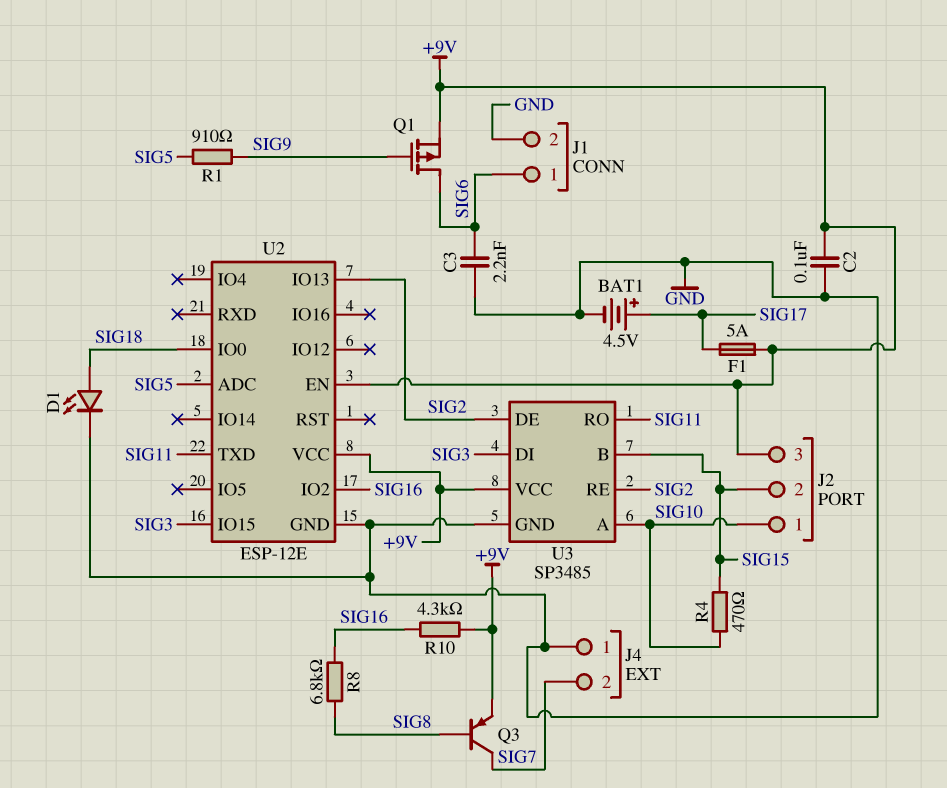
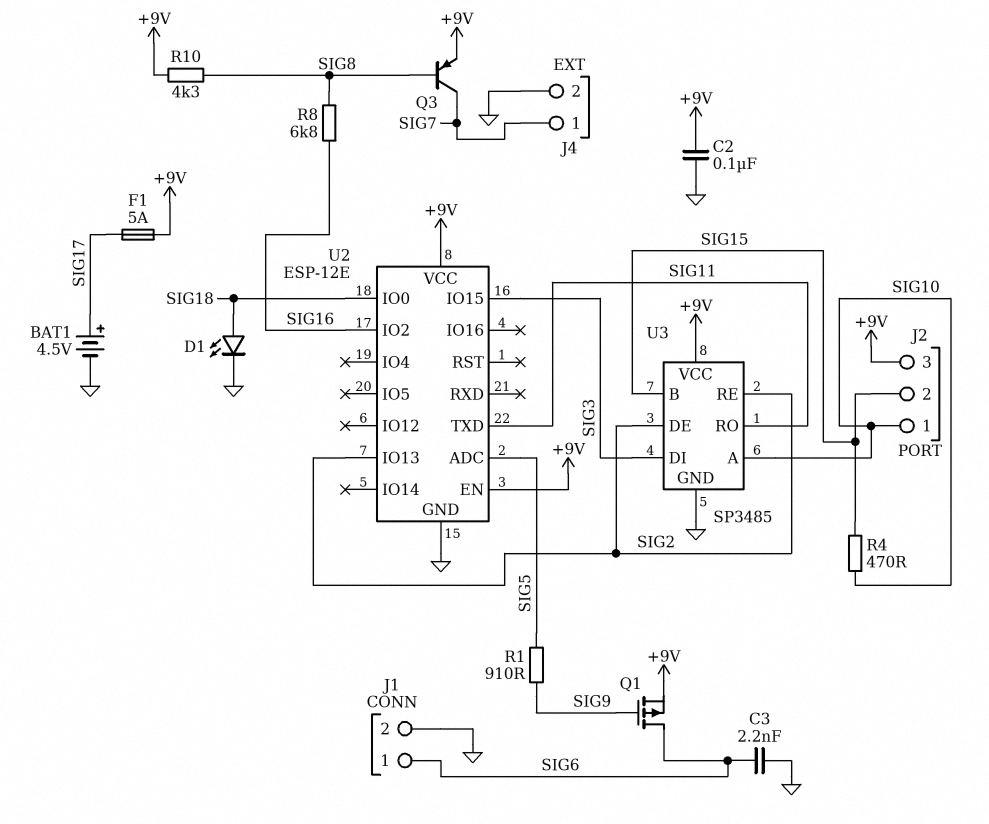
J4 pin 1: GND -> SIG7
J4 pin 2: SIG7 -> GND
R10: 4.3k (+9V, SIG16) -> 4.3k (+9V, SIG8)

